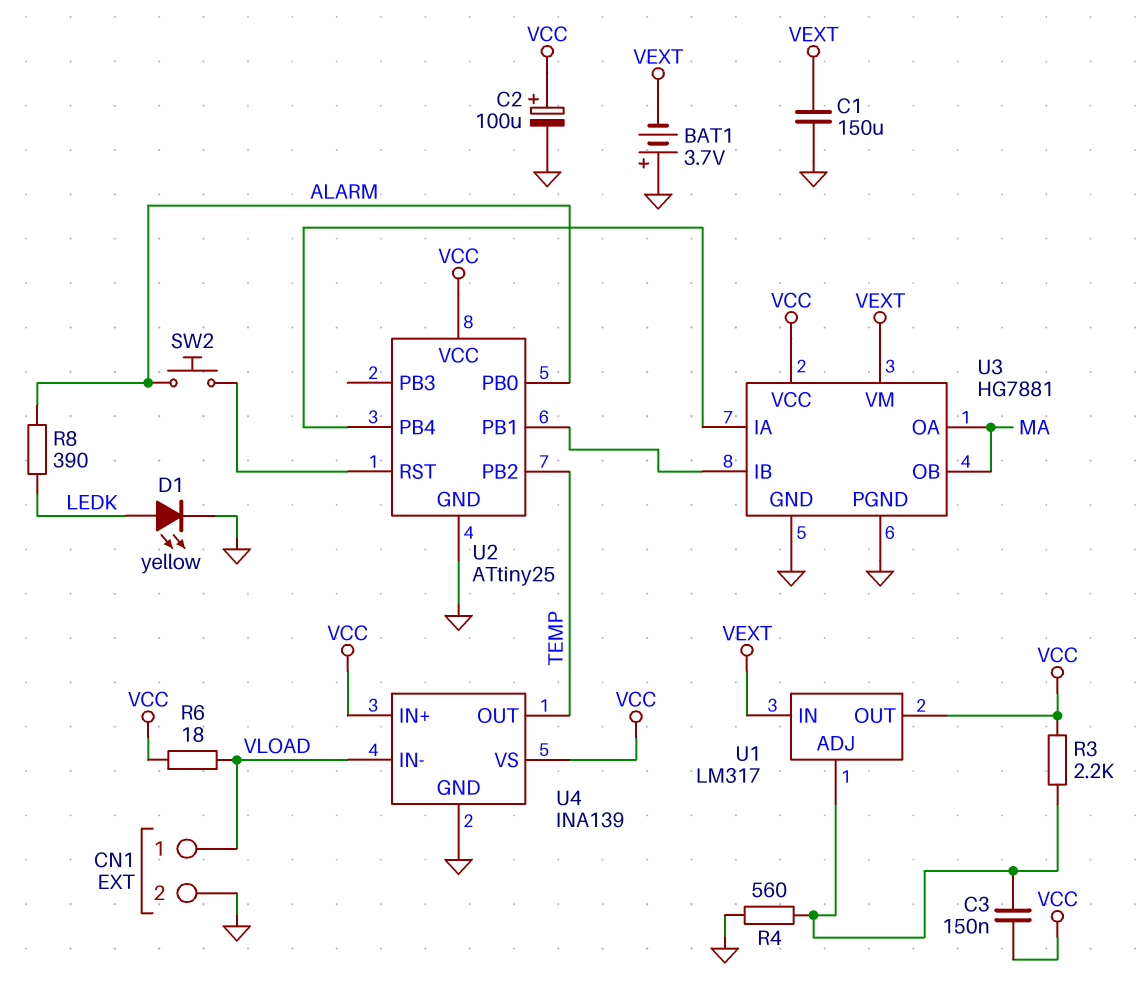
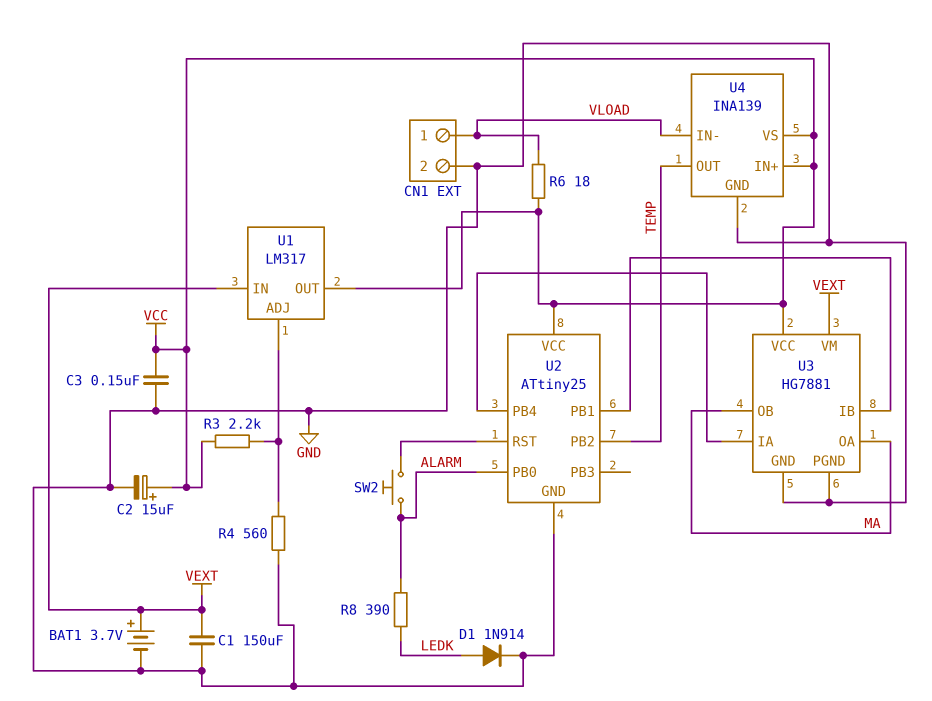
BAT1: 3.7V (plus GND, minus VEXT) -> 3.7V (plus VEXT, minus GND)
C2: 100uF (plus VCC, minus GND) -> 15uF (plus VCC, minus GND)
C3: 150nF (U1/ADJ, VCC) -> 150nF (GND, VCC)
D1: LED yellow (A LEDK, K GND) -> diode 1N914 (A LEDK, K GND)

